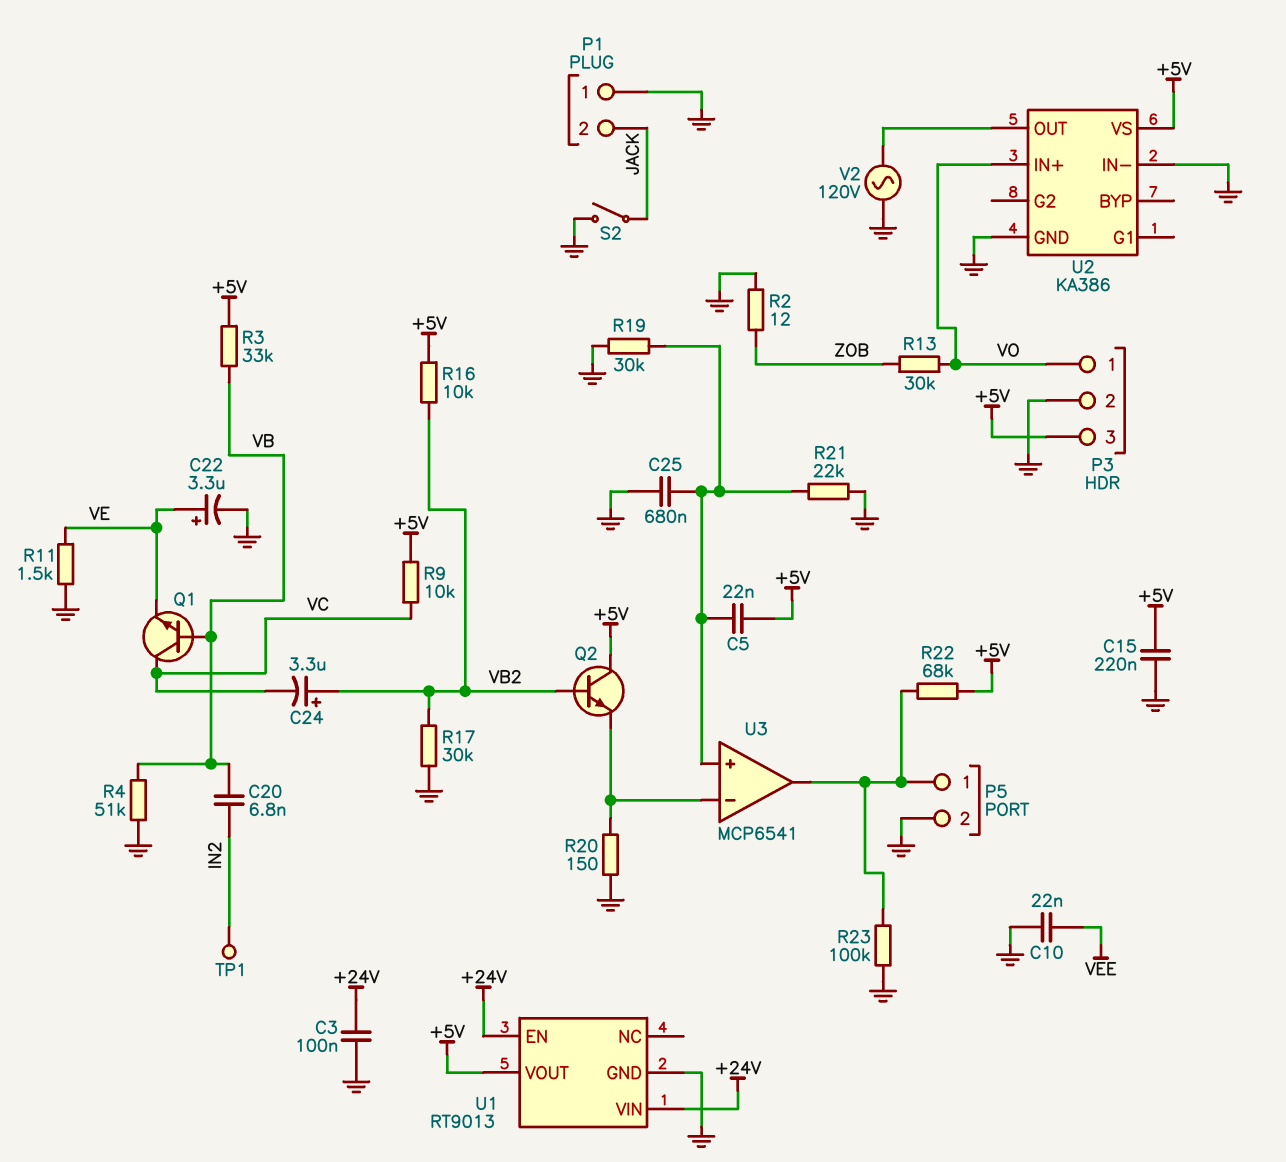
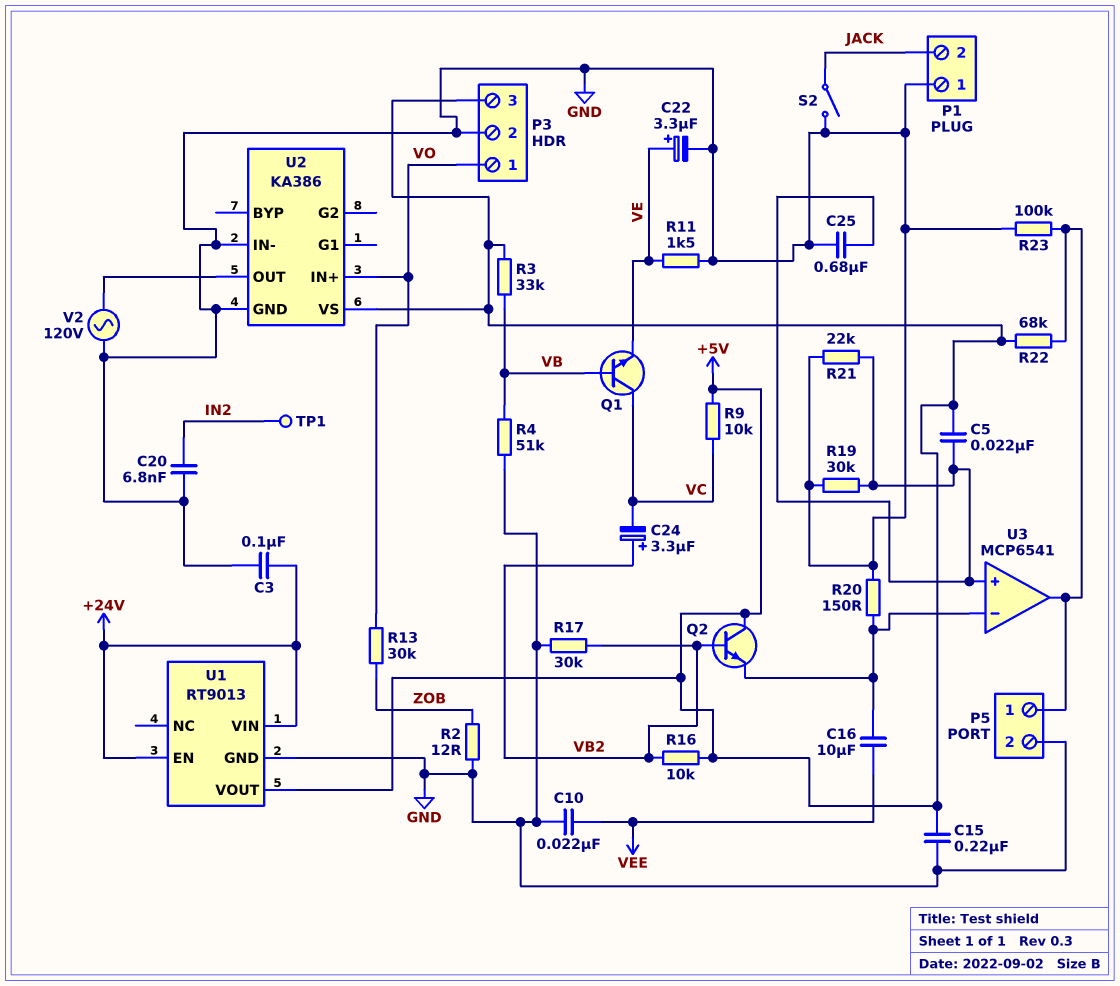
C16: none -> 10uF (U3/in-, VEE)
C20: 6.8nF (IN2, VB) -> 6.8nF (GND, IN2)

